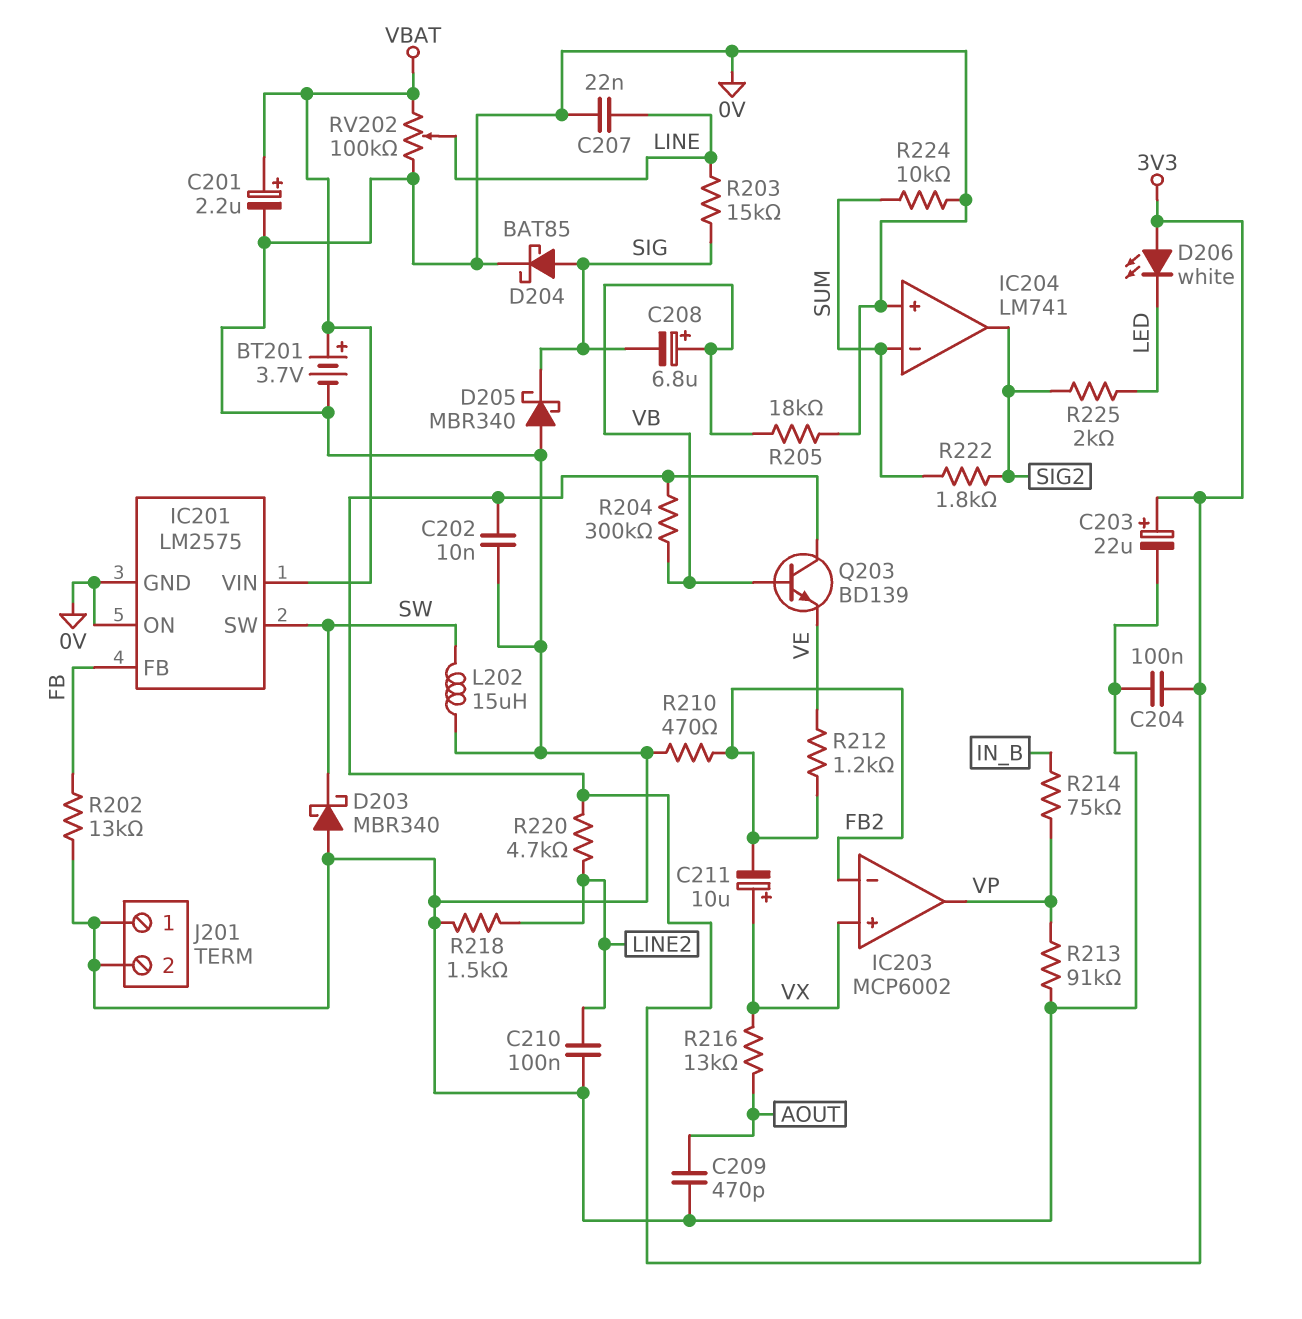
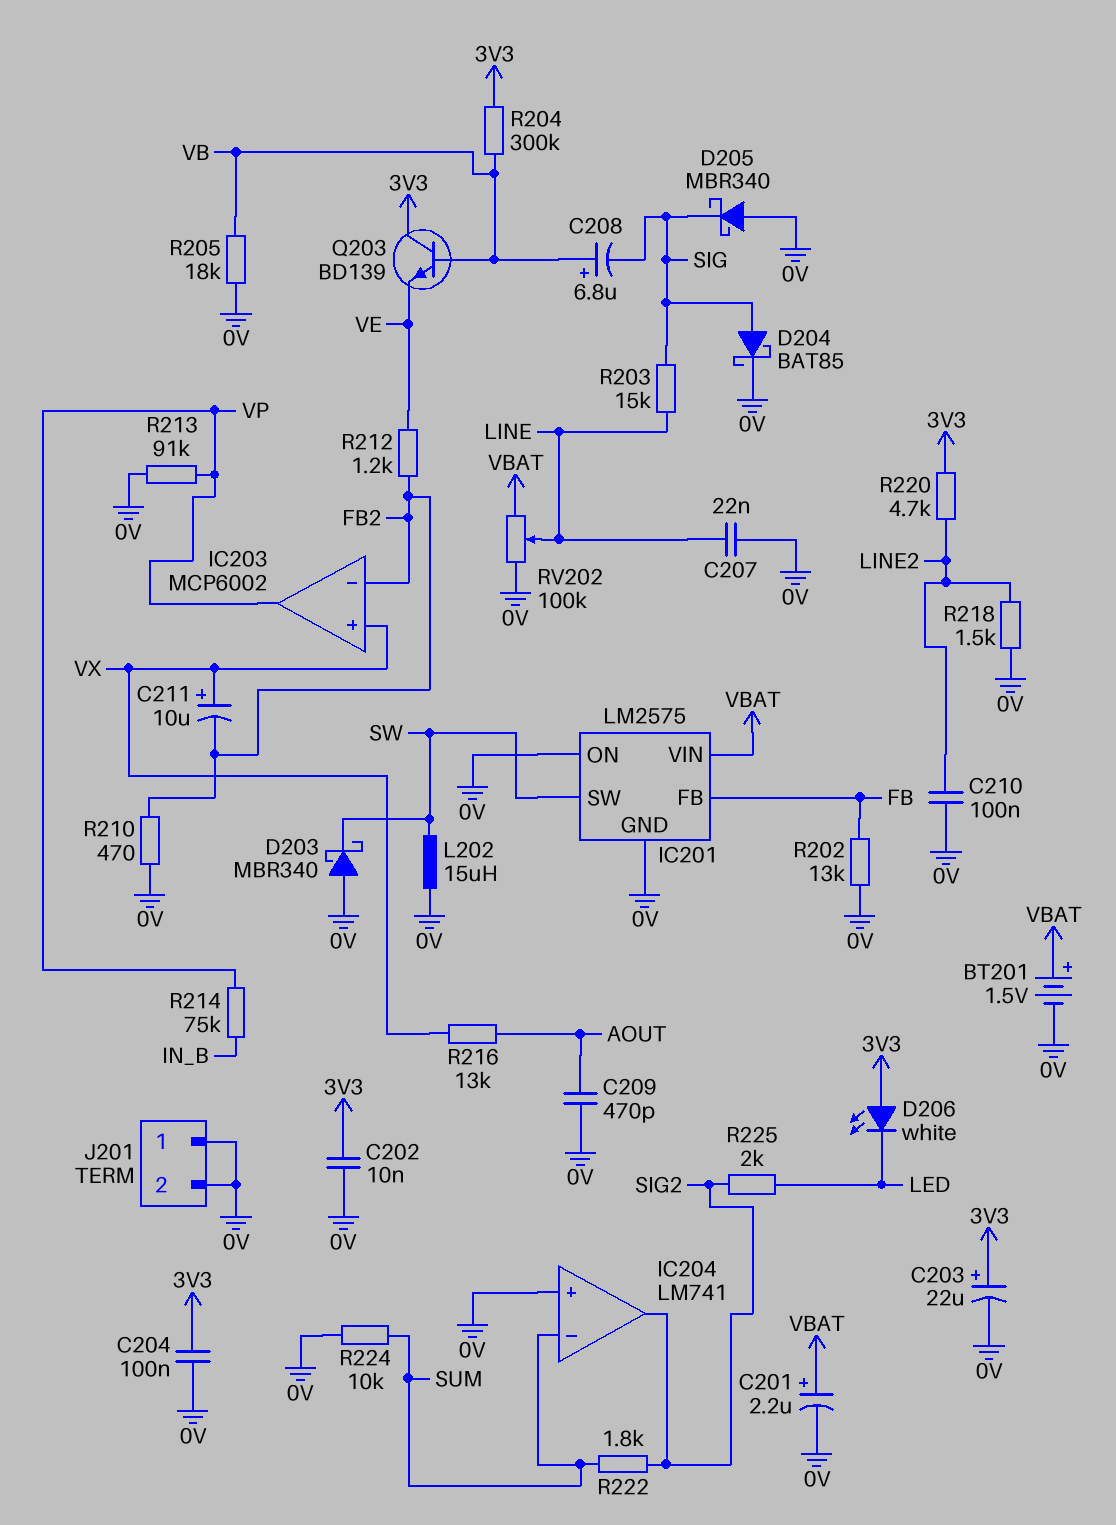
BT201: 3.7V (plus VBAT, minus 0V) -> 1.5V (plus VBAT, minus 0V)

